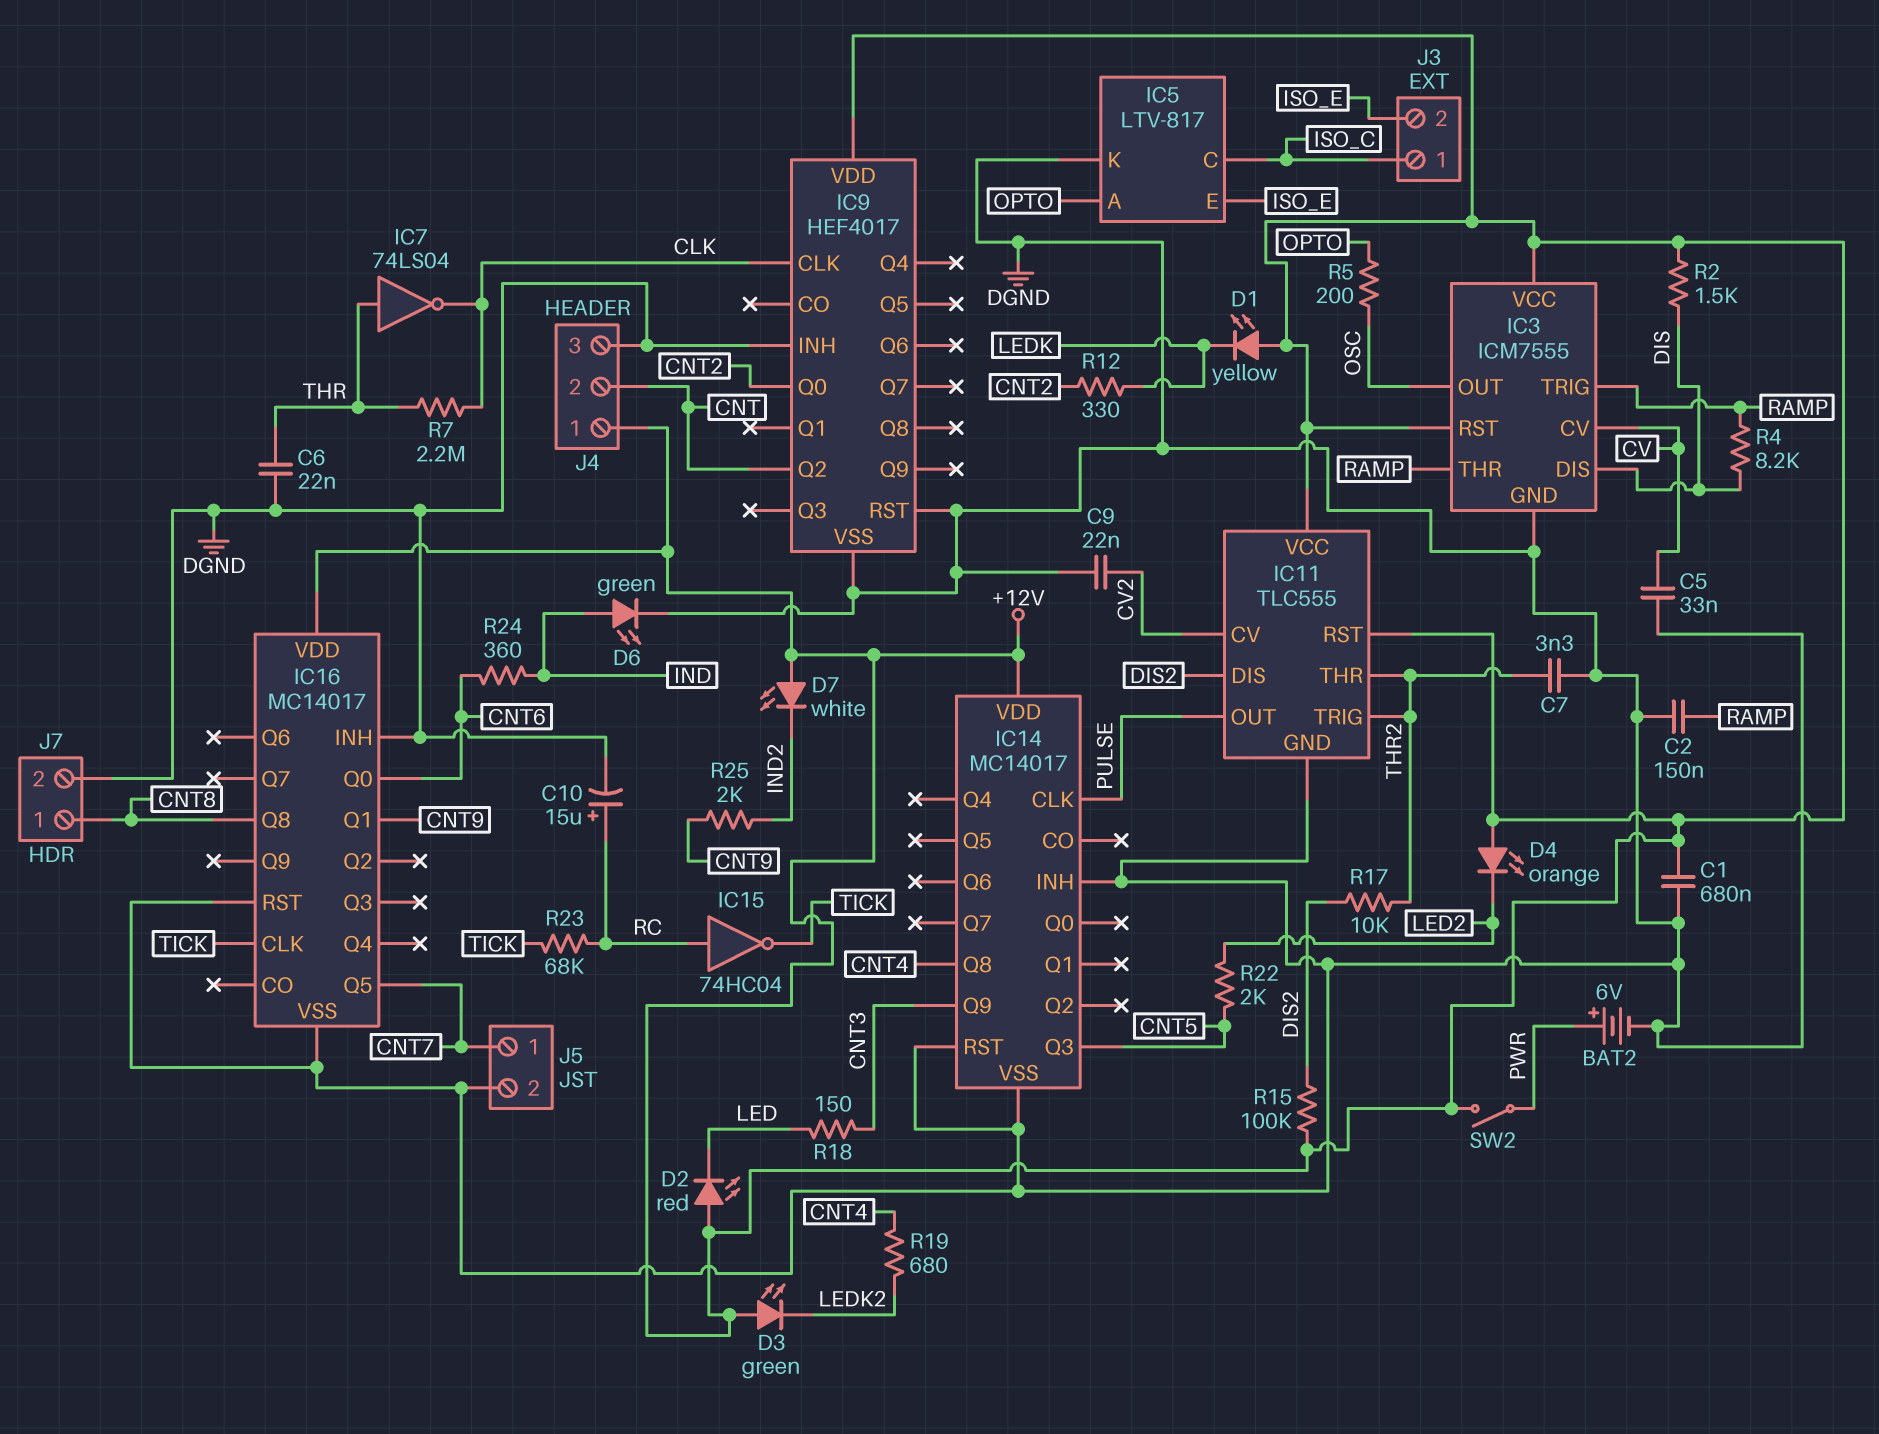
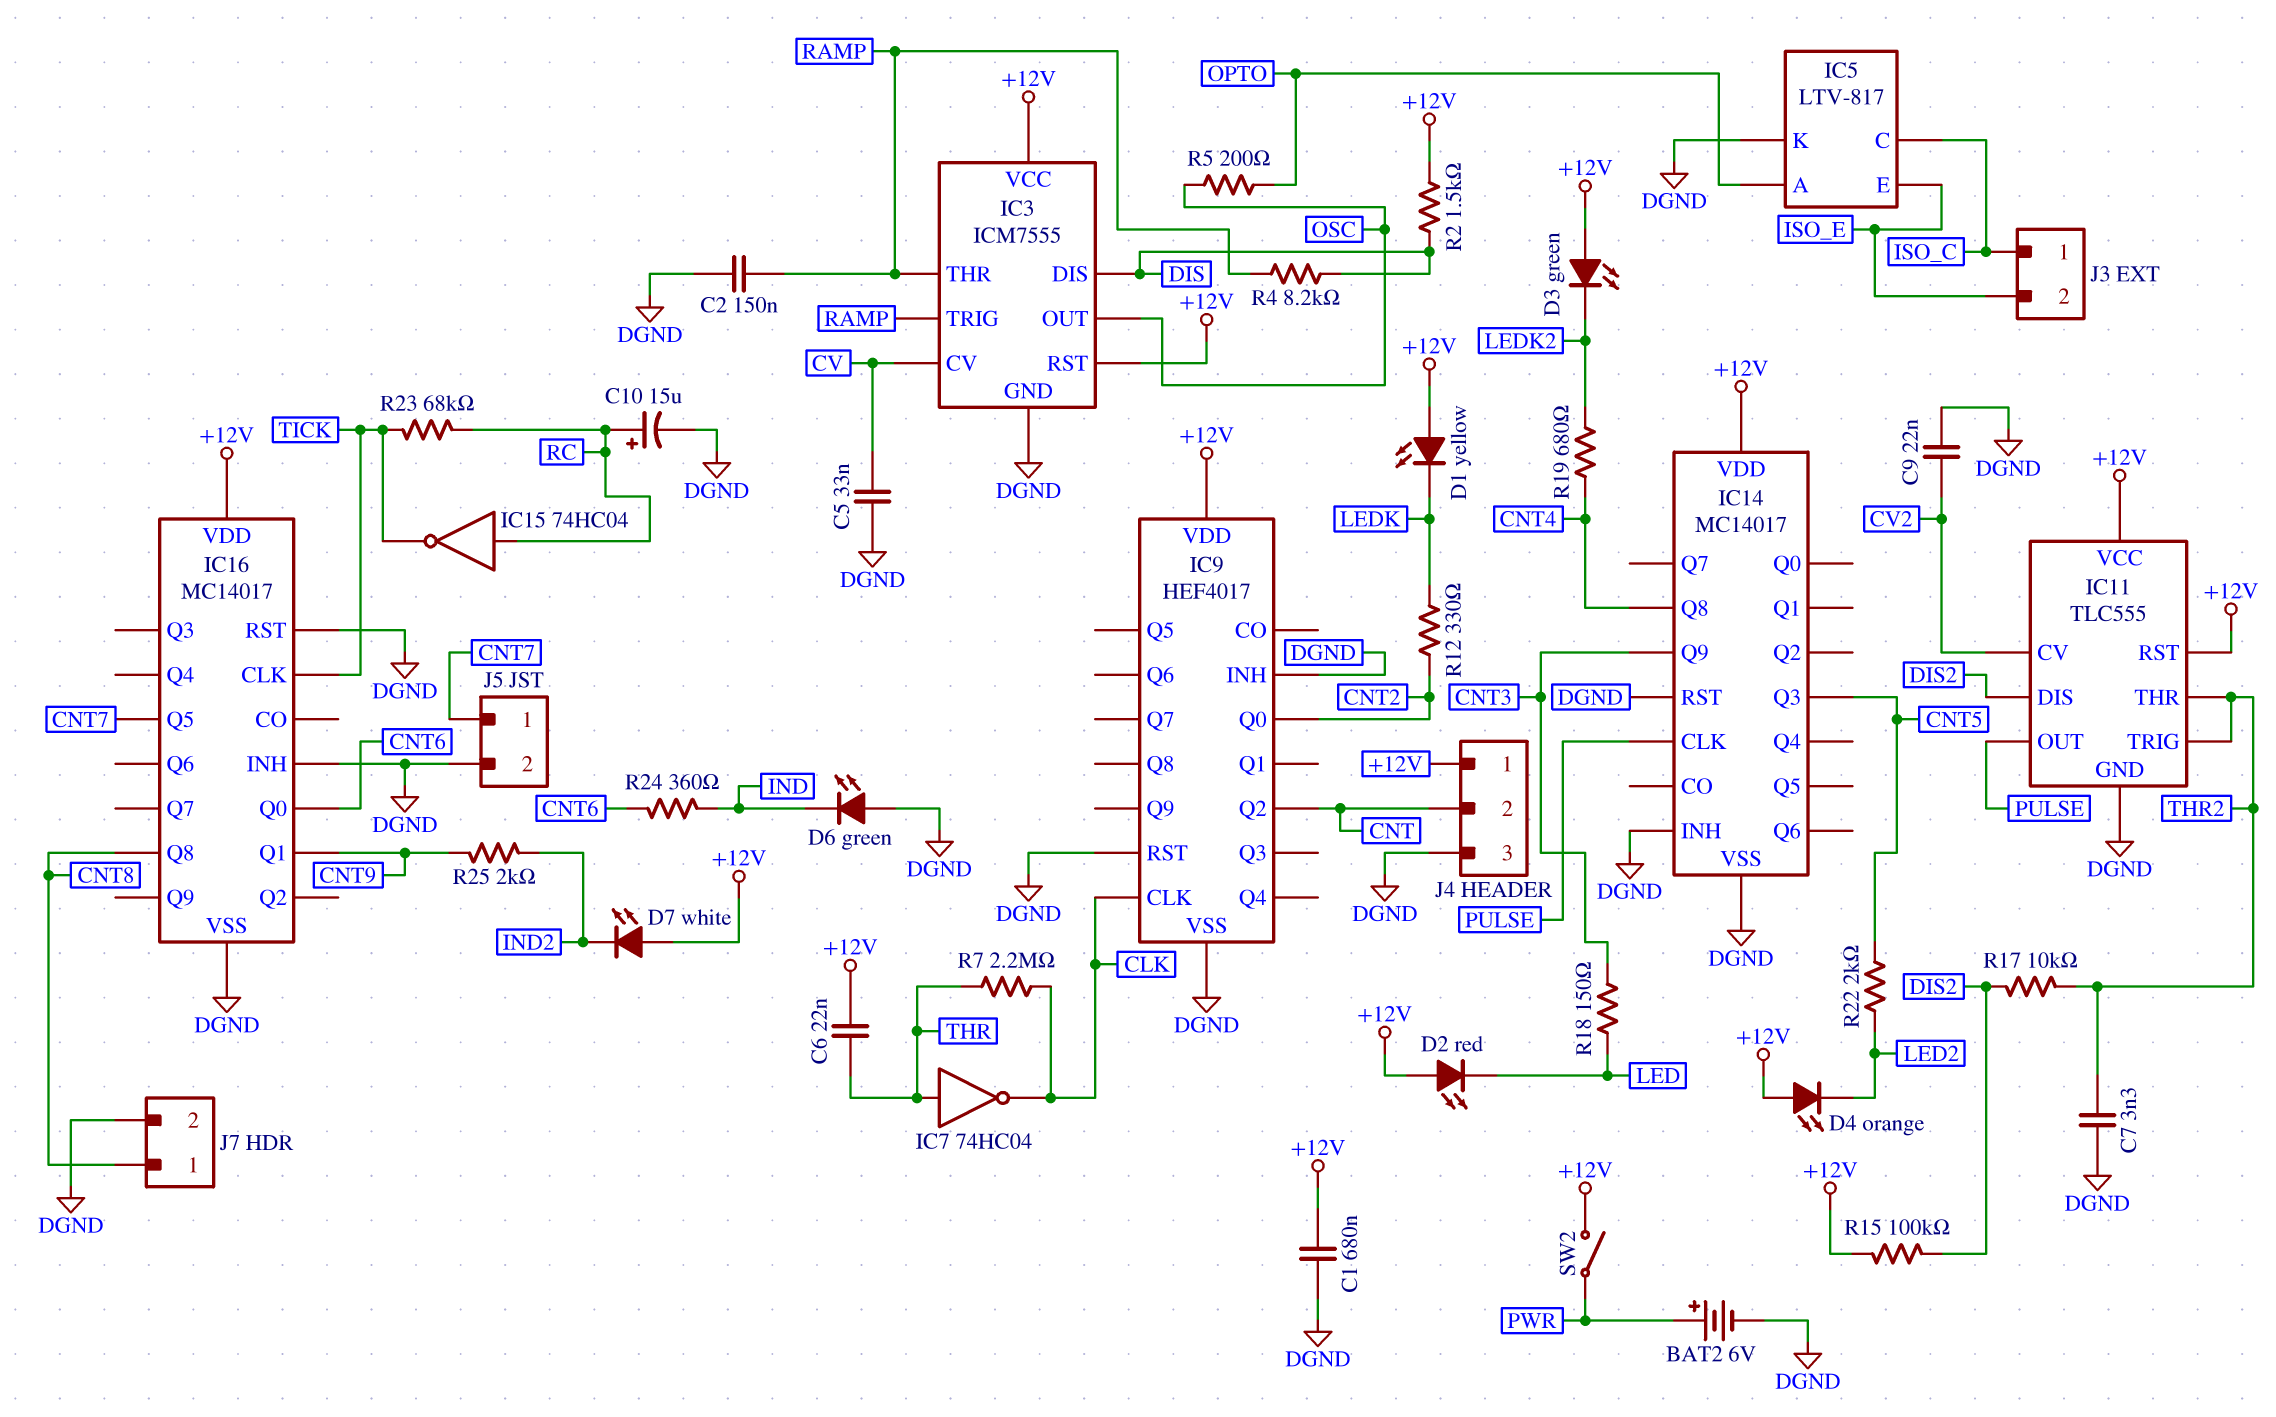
C6: 22nF (DGND, THR) -> 22nF (+12V, THR)
D6: LED green (A IND, K DGND) -> LED green (A DGND, K IND)
IC7: NOT 74LS04 (in THR, out CLK) -> NOT 74HC04 (in THR, out CLK)

